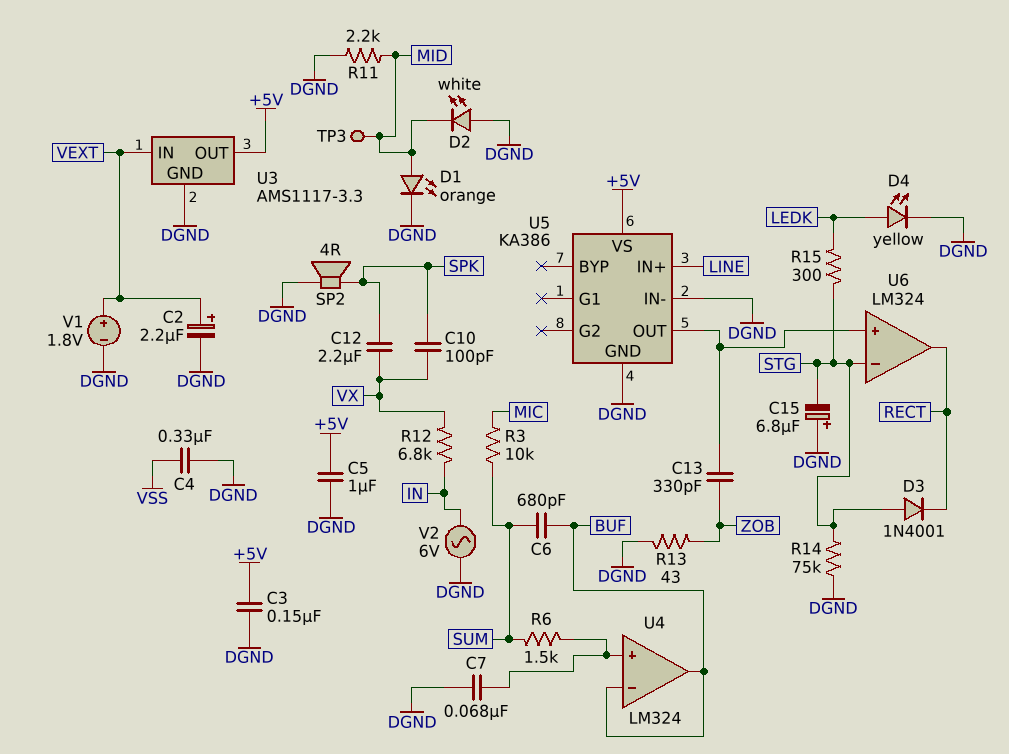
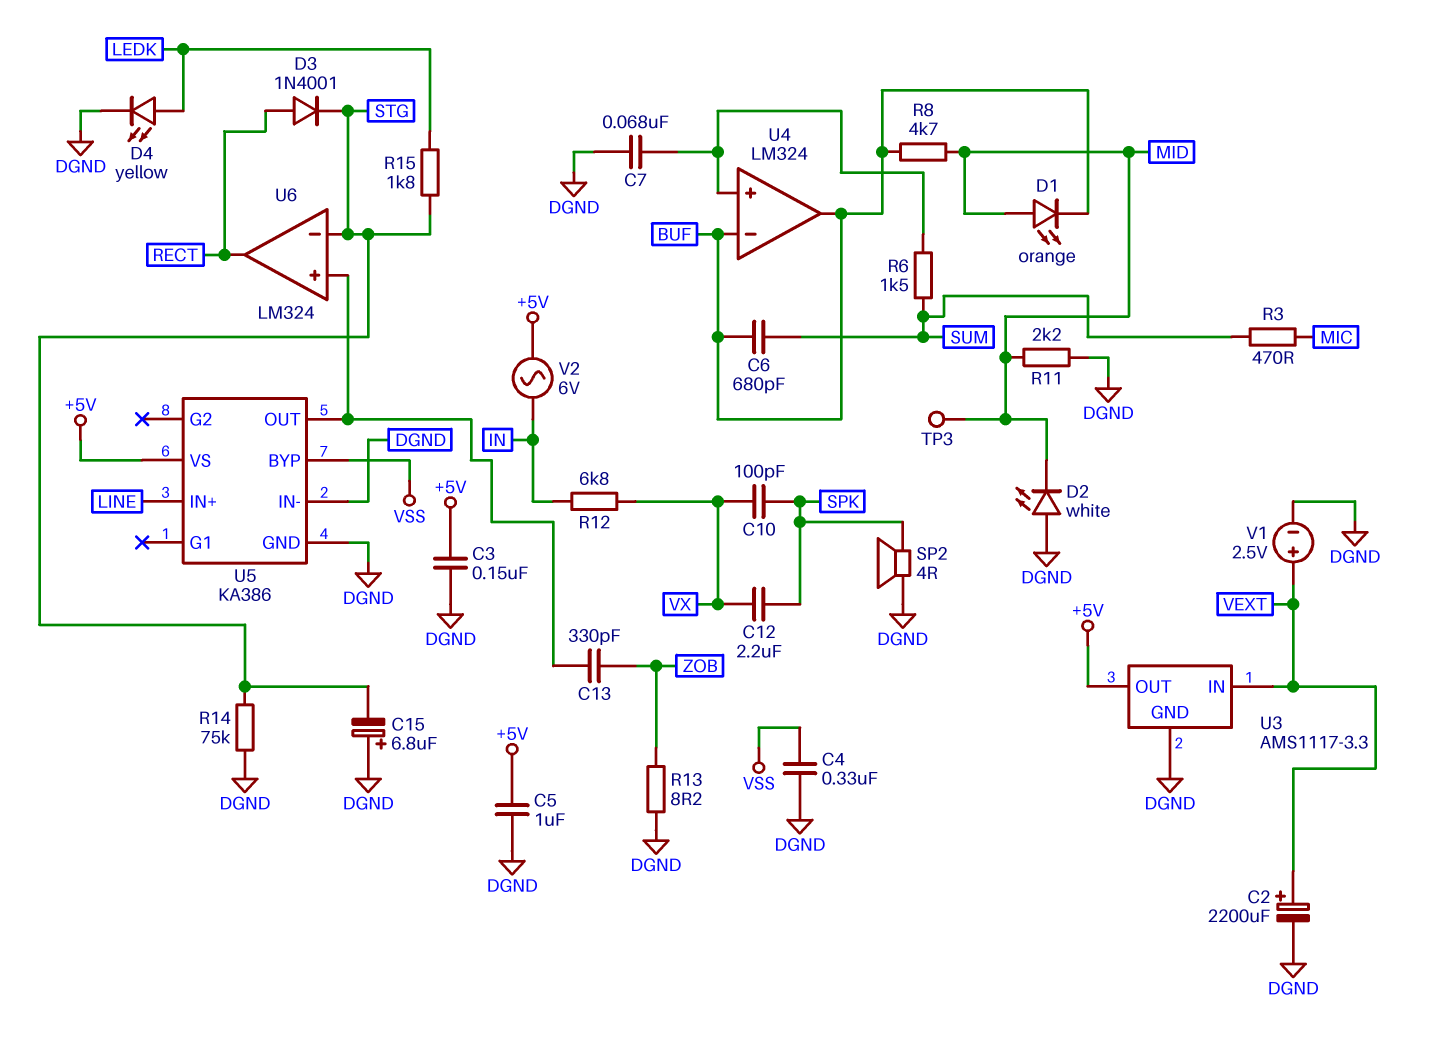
C2: 2.2uF (plus VEXT, minus DGND) -> 2200uF (plus VEXT, minus DGND)
D1: LED orange (A MID, K DGND) -> LED orange (A MID, K BUF)
D3: diode 1N4001 (A STG, K RECT) -> diode 1N4001 (A RECT, K STG)
R3: 10k (MIC, SUM) -> 470 (MIC, SUM)
R8: none -> 4.7k (BUF, MID)
R13: 43 (DGND, ZOB) -> 8.2 (DGND, ZOB)
R15: 300 (LEDK, STG) -> 1.8k (LEDK, STG)
U5 pin BYP: none -> VSS
V1: 1.8V (plus VEXT, minus DGND) -> 2.5V (plus VEXT, minus DGND)
V2: AC 6V (DGND, IN) -> AC 6V (+5V, IN)

